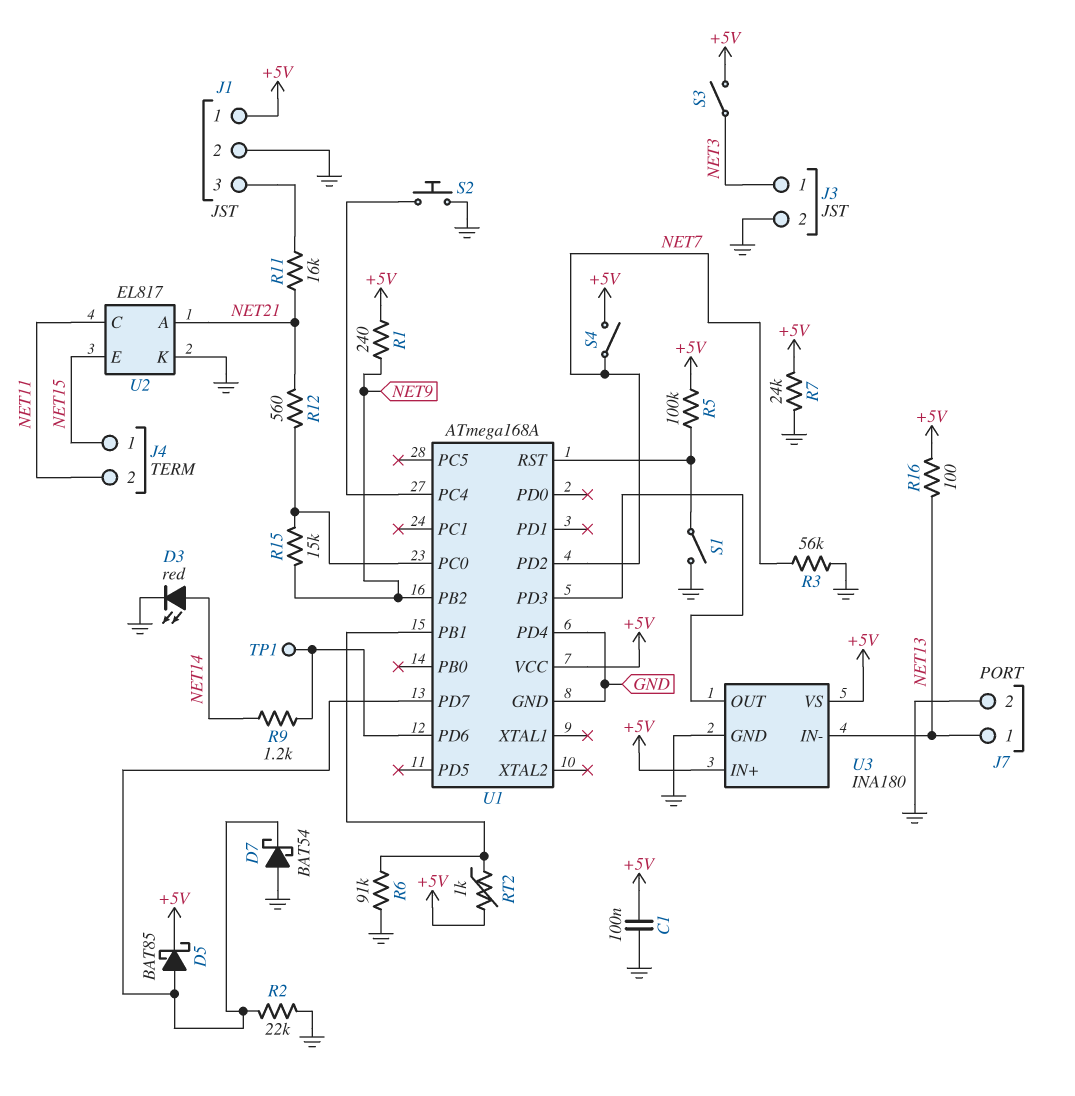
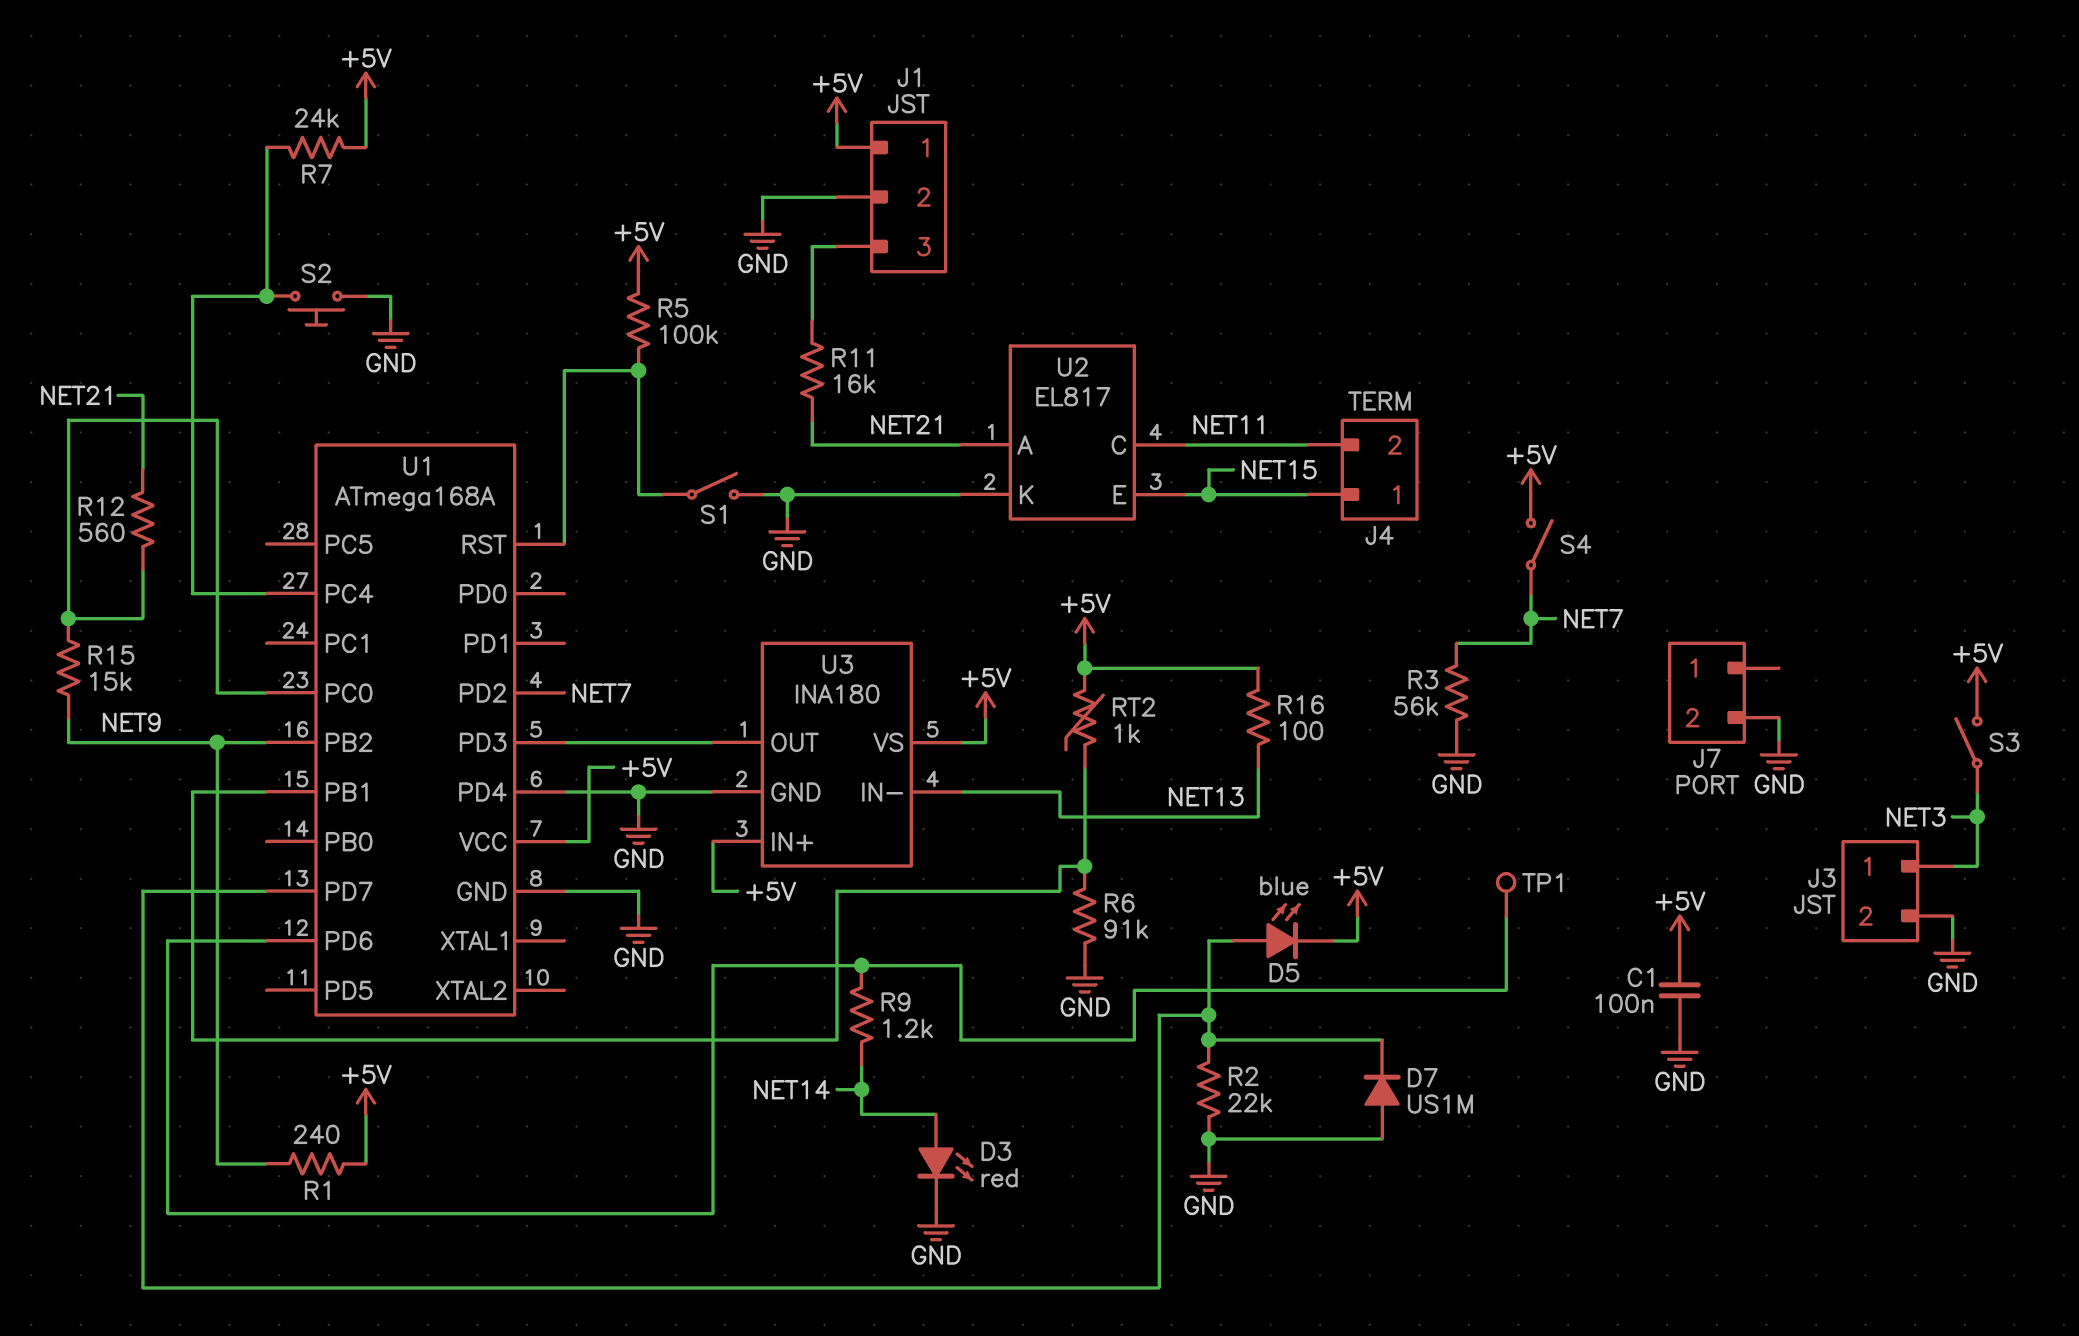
D5: schottky BAT85 (A U1/PD7, K +5V) -> LED blue (A U1/PD7, K +5V)
D7: schottky BAT54 (A GND, K U1/PD7) -> diode US1M (A GND, K U1/PD7)
J7 pin 1: NET13 -> none
R7: 24k (+5V, GND) -> 24k (+5V, U1/PC4)

